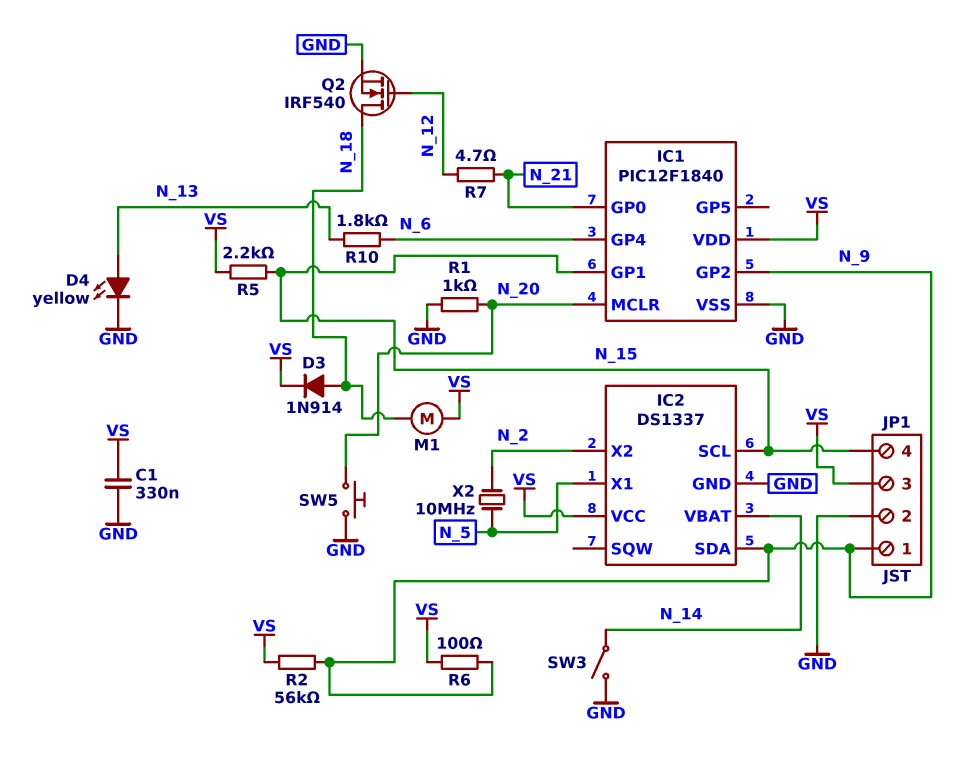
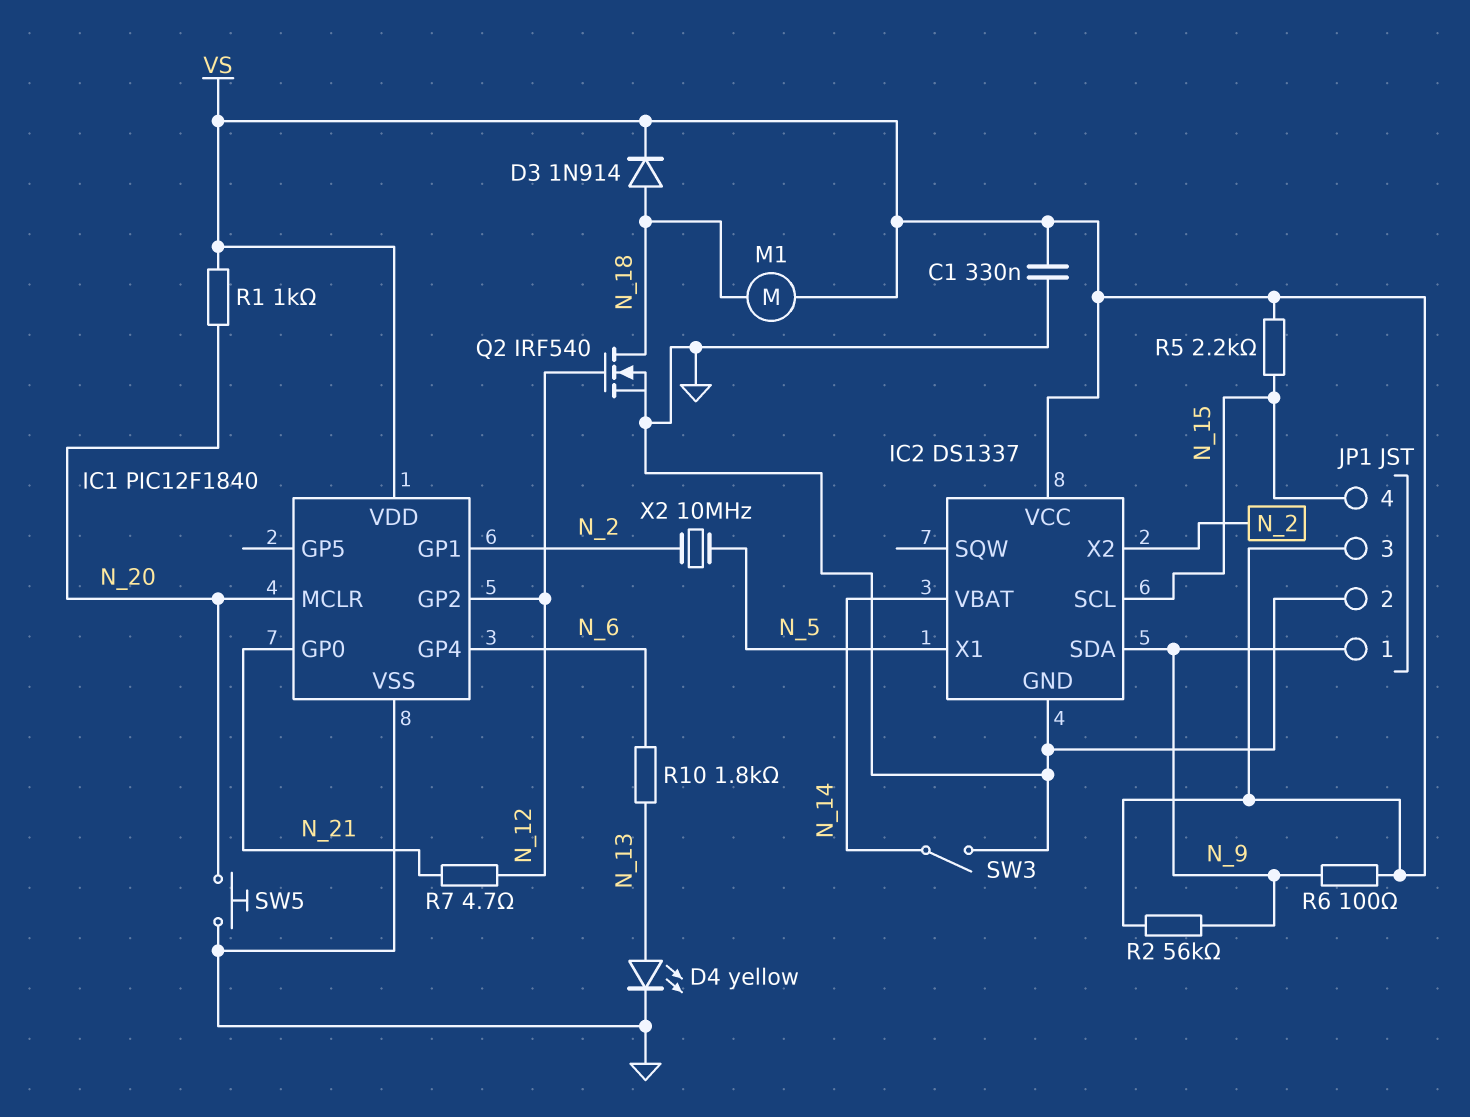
IC1 pin GP1: N_15 -> N_2
IC1 pin GP2: N_9 -> N_12
R1: 1k (GND, N_20) -> 1k (N_20, VS)

